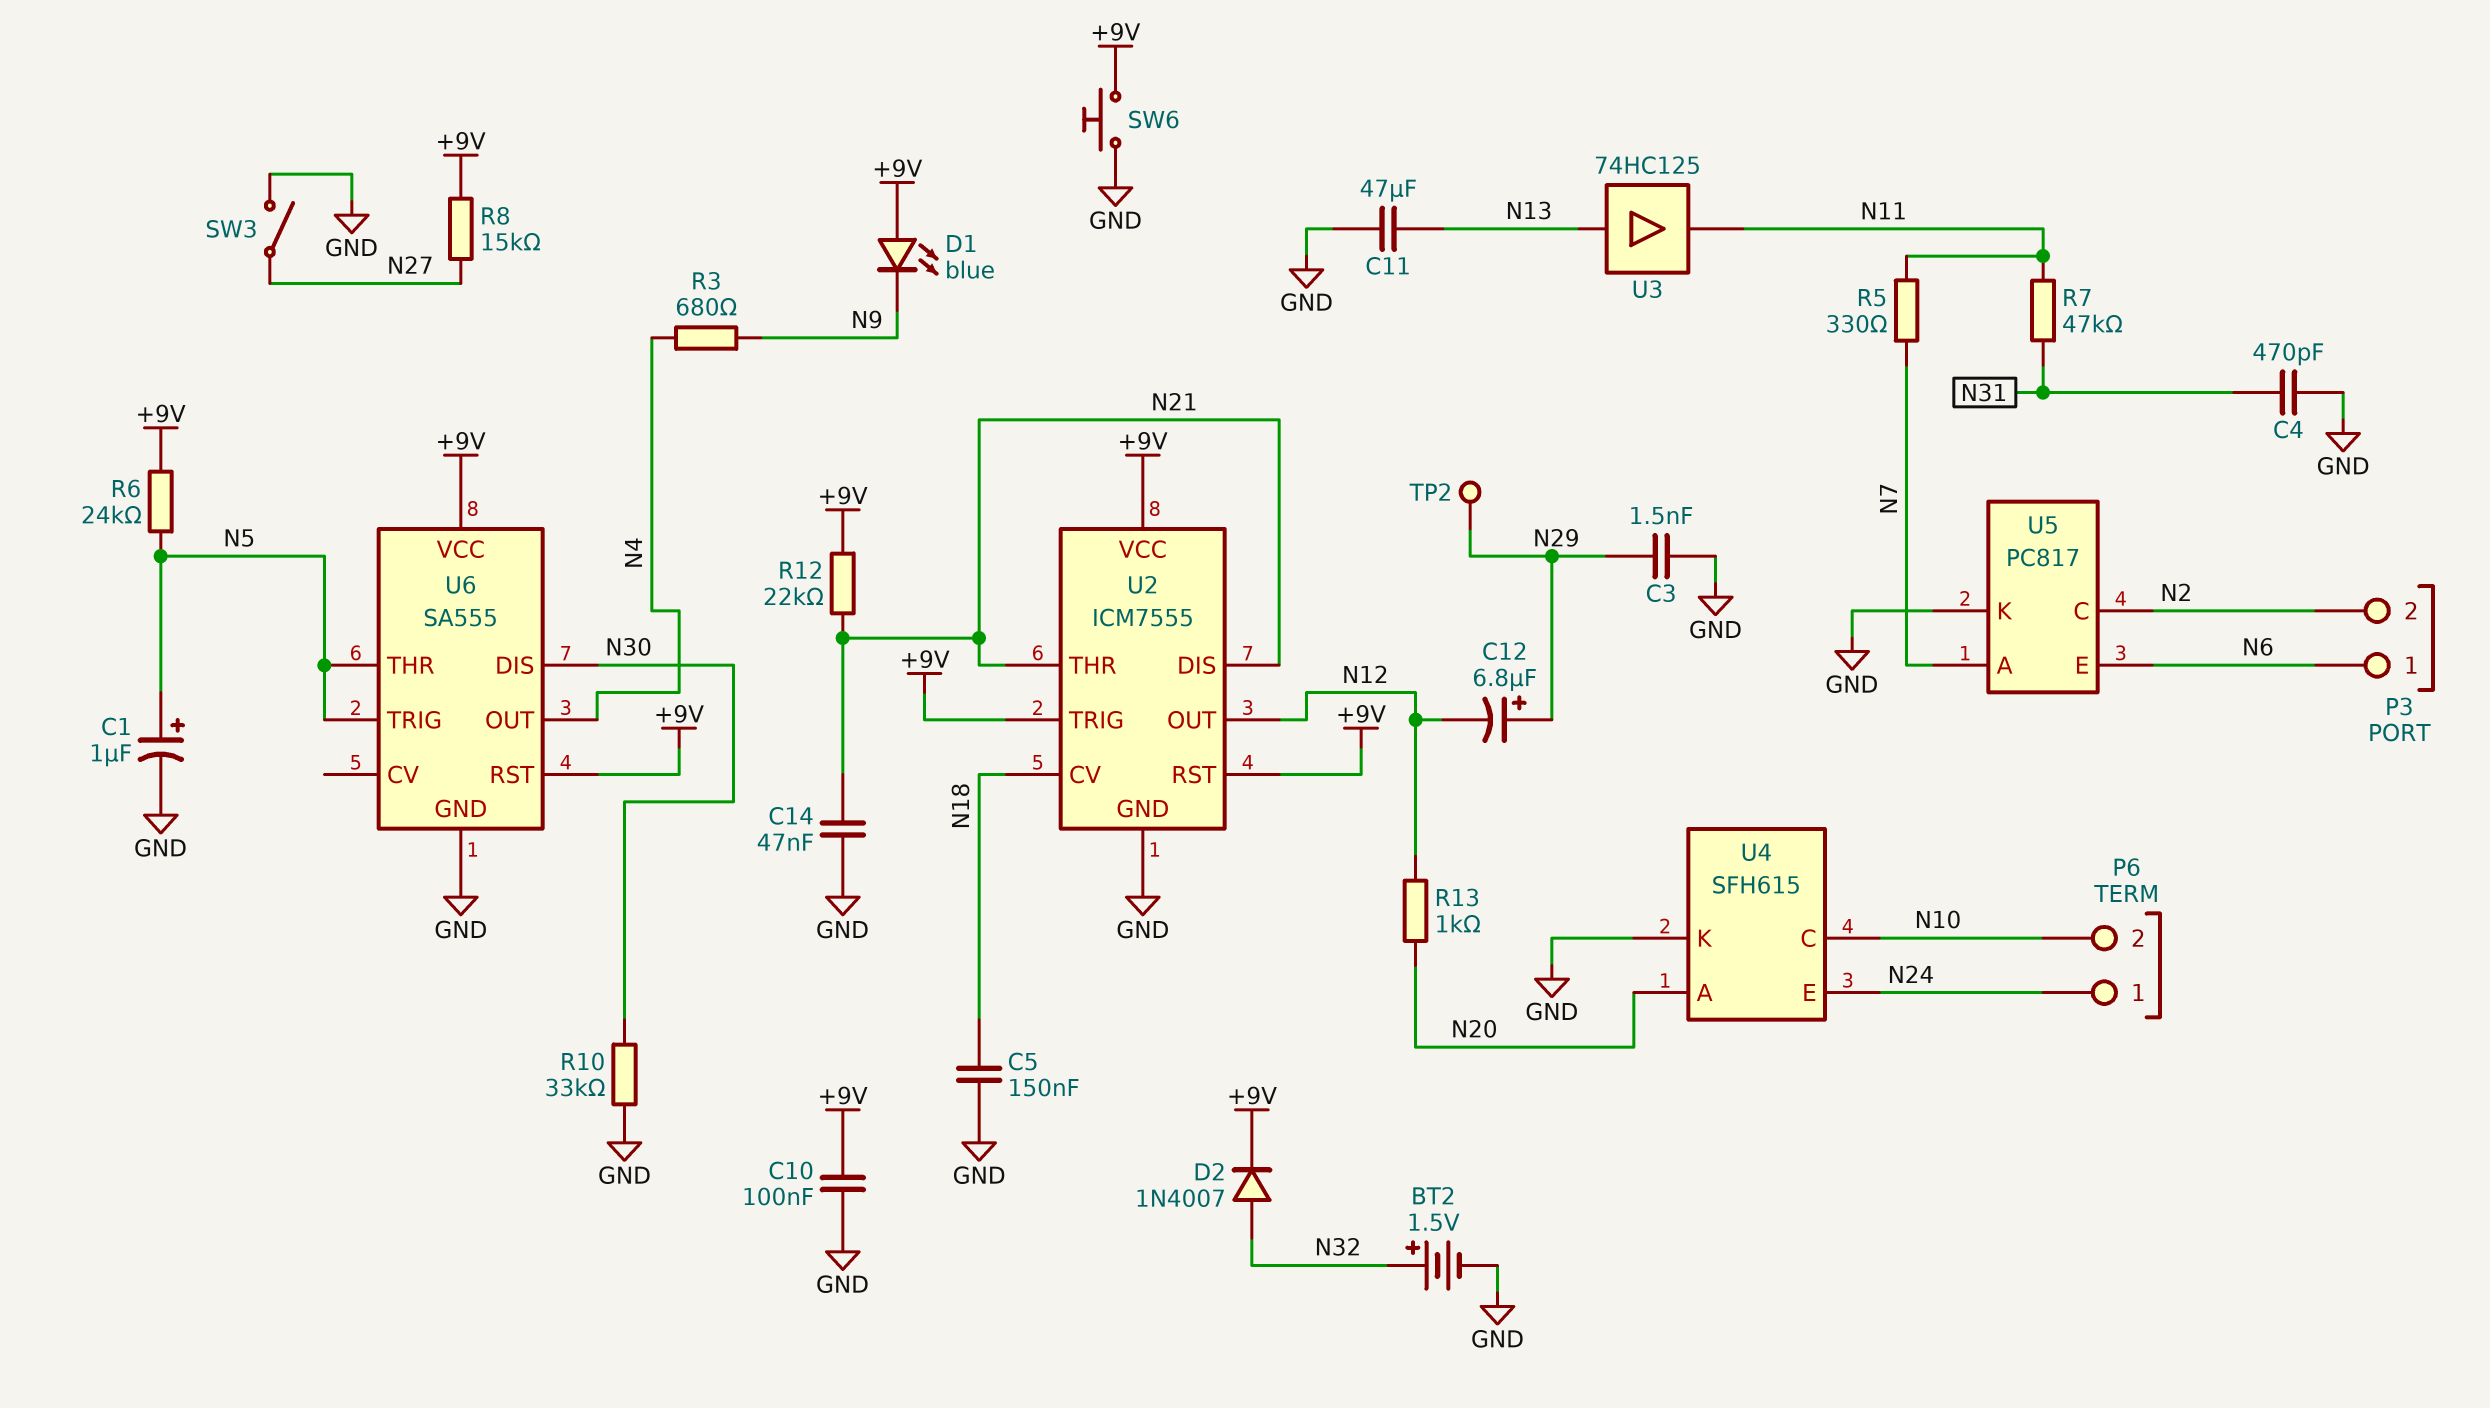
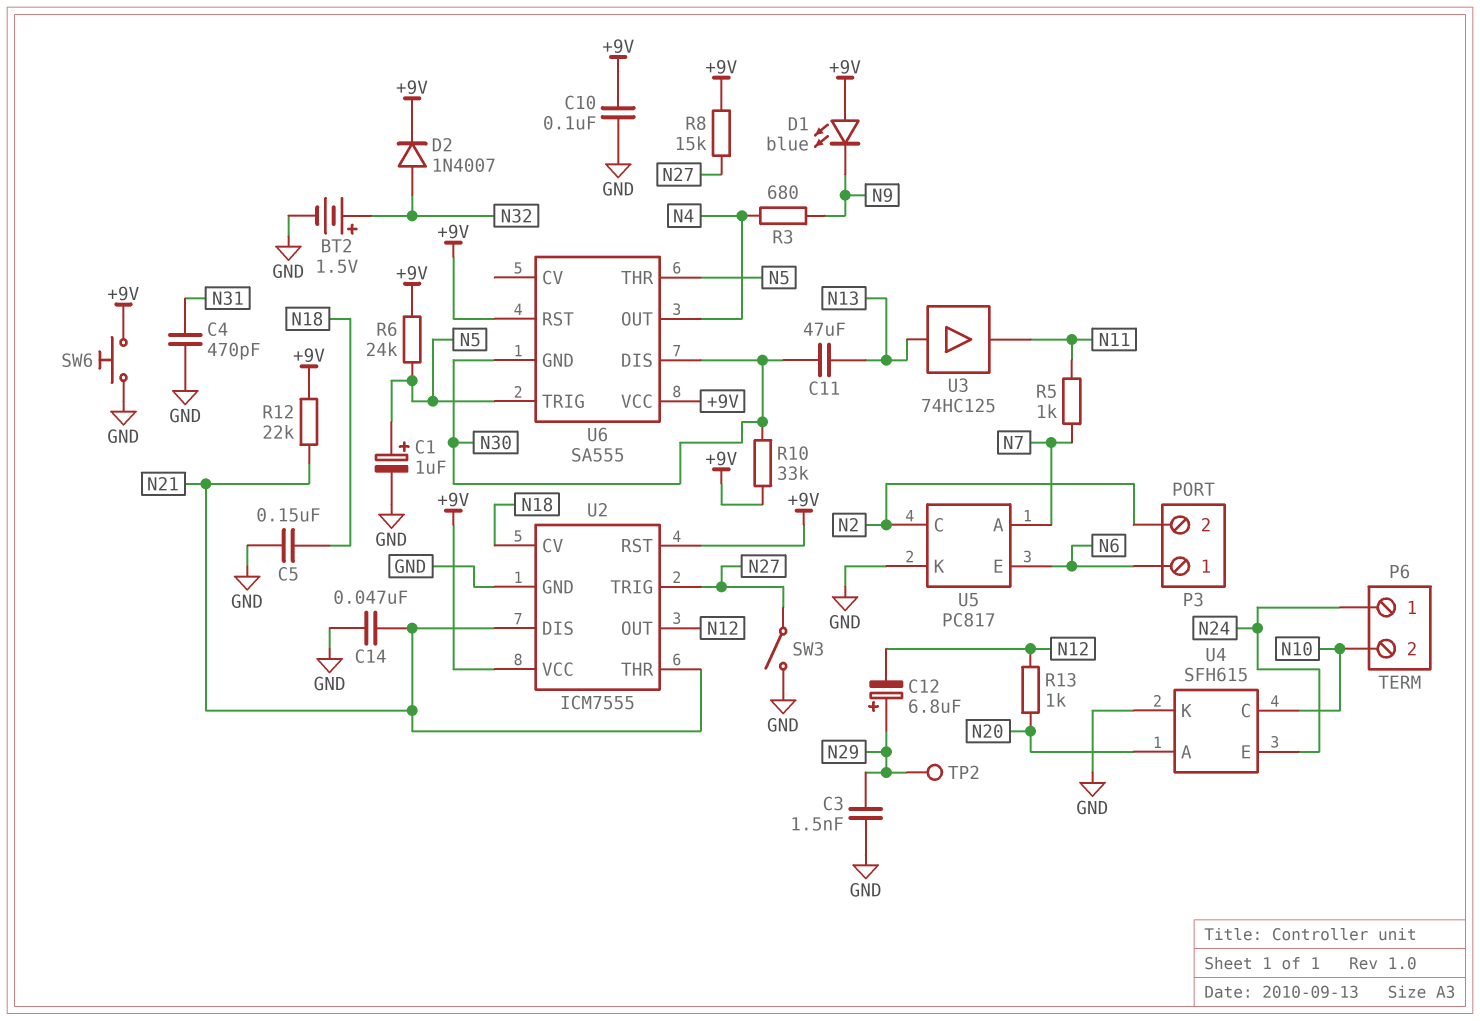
C11: 47uF (GND, N13) -> 47uF (N13, N30)
R5: 330 (N7, N11) -> 1k (N7, N11)
R7: 47k (N11, N31) -> none
R10: 33k (GND, N30) -> 33k (+9V, N30)
U2 pin TRIG: +9V -> N27
U6 pin GND: GND -> N30

